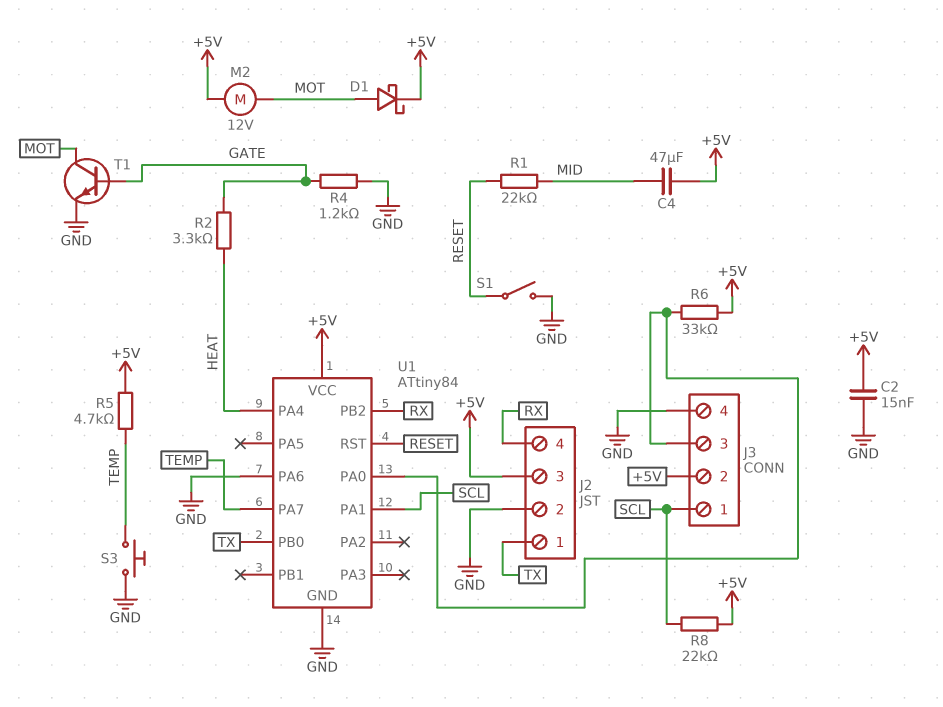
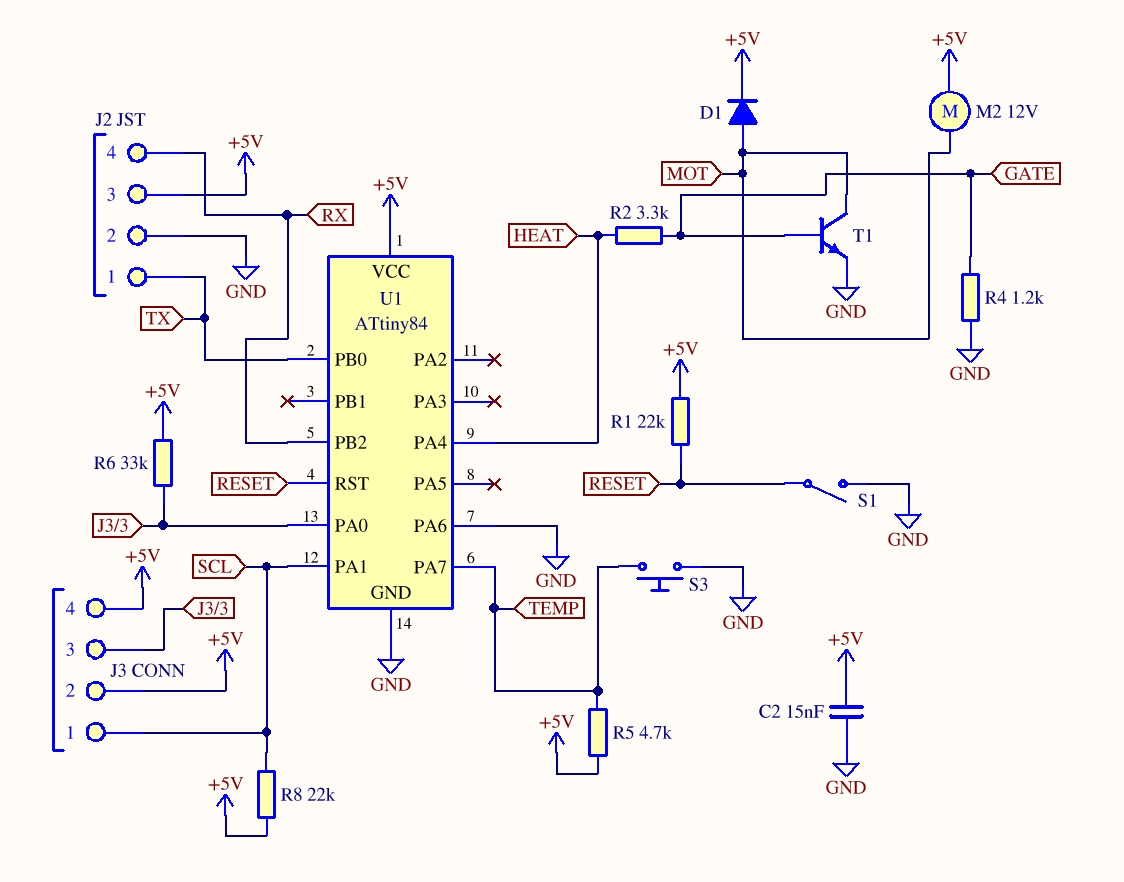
C4: 47uF (+5V, MID) -> none
D1: schottky (A MOT, K +5V) -> diode (A MOT, K +5V)
J3 pin 4: GND -> +5V
R1: 22k (MID, RESET) -> 22k (+5V, RESET)

